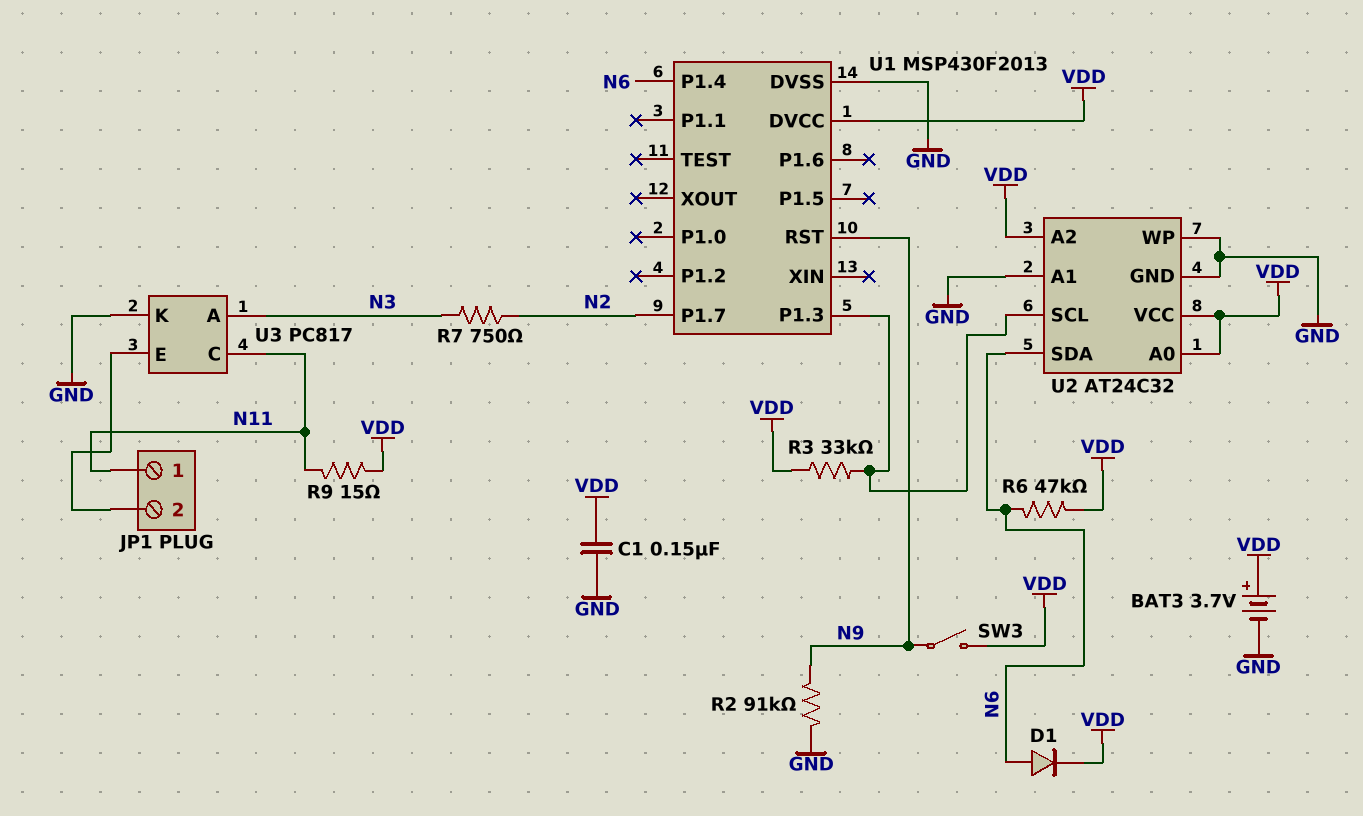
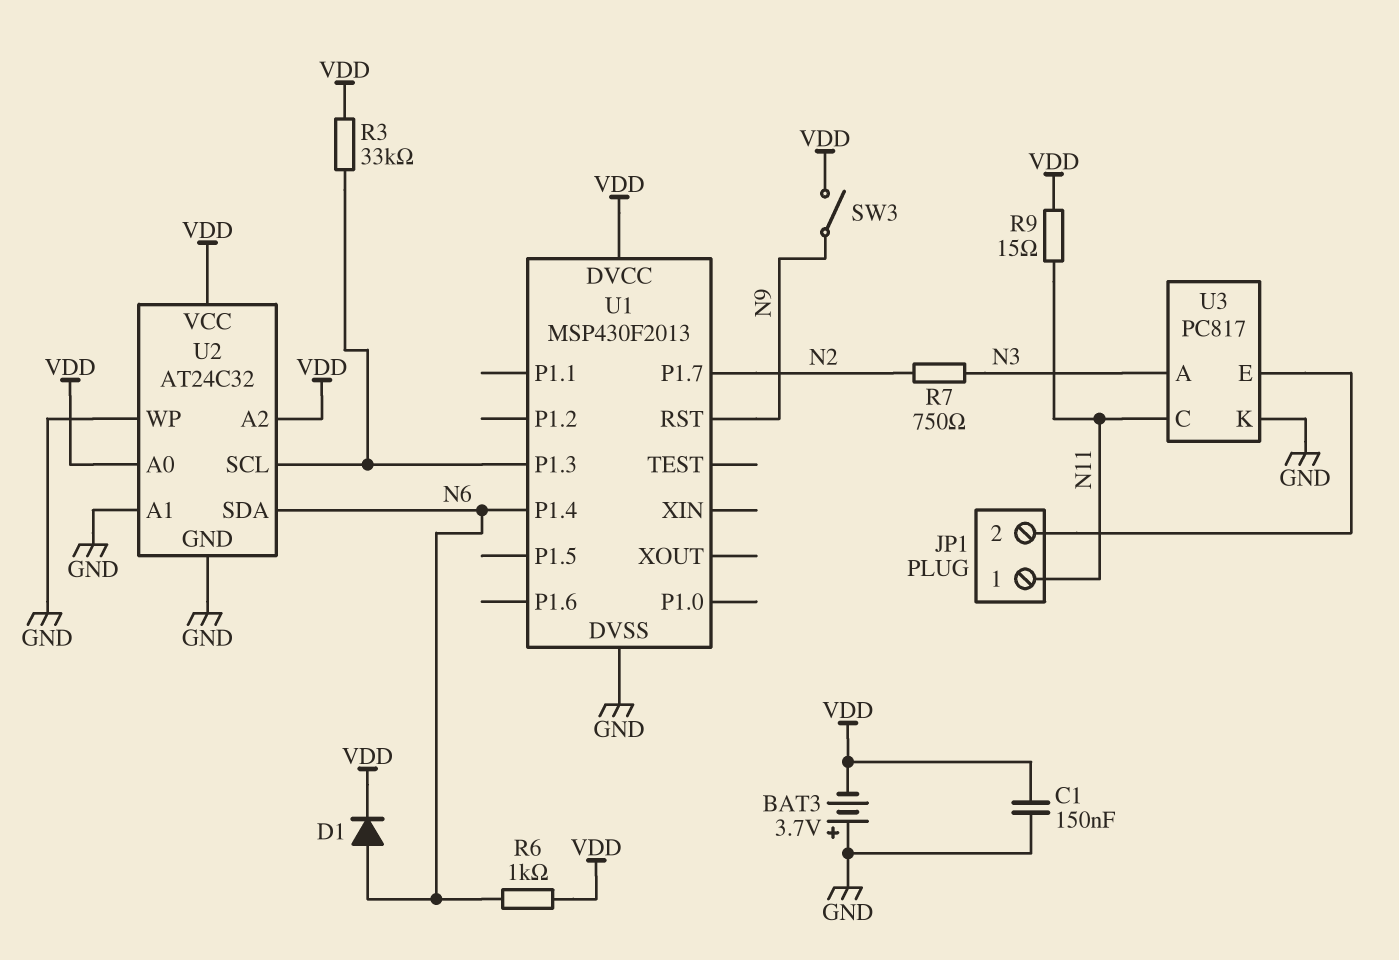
BAT3: 3.7V (plus VDD, minus GND) -> 3.7V (plus GND, minus VDD)
R2: 91k (GND, N9) -> none
R6: 47k (N6, VDD) -> 1k (N6, VDD)

